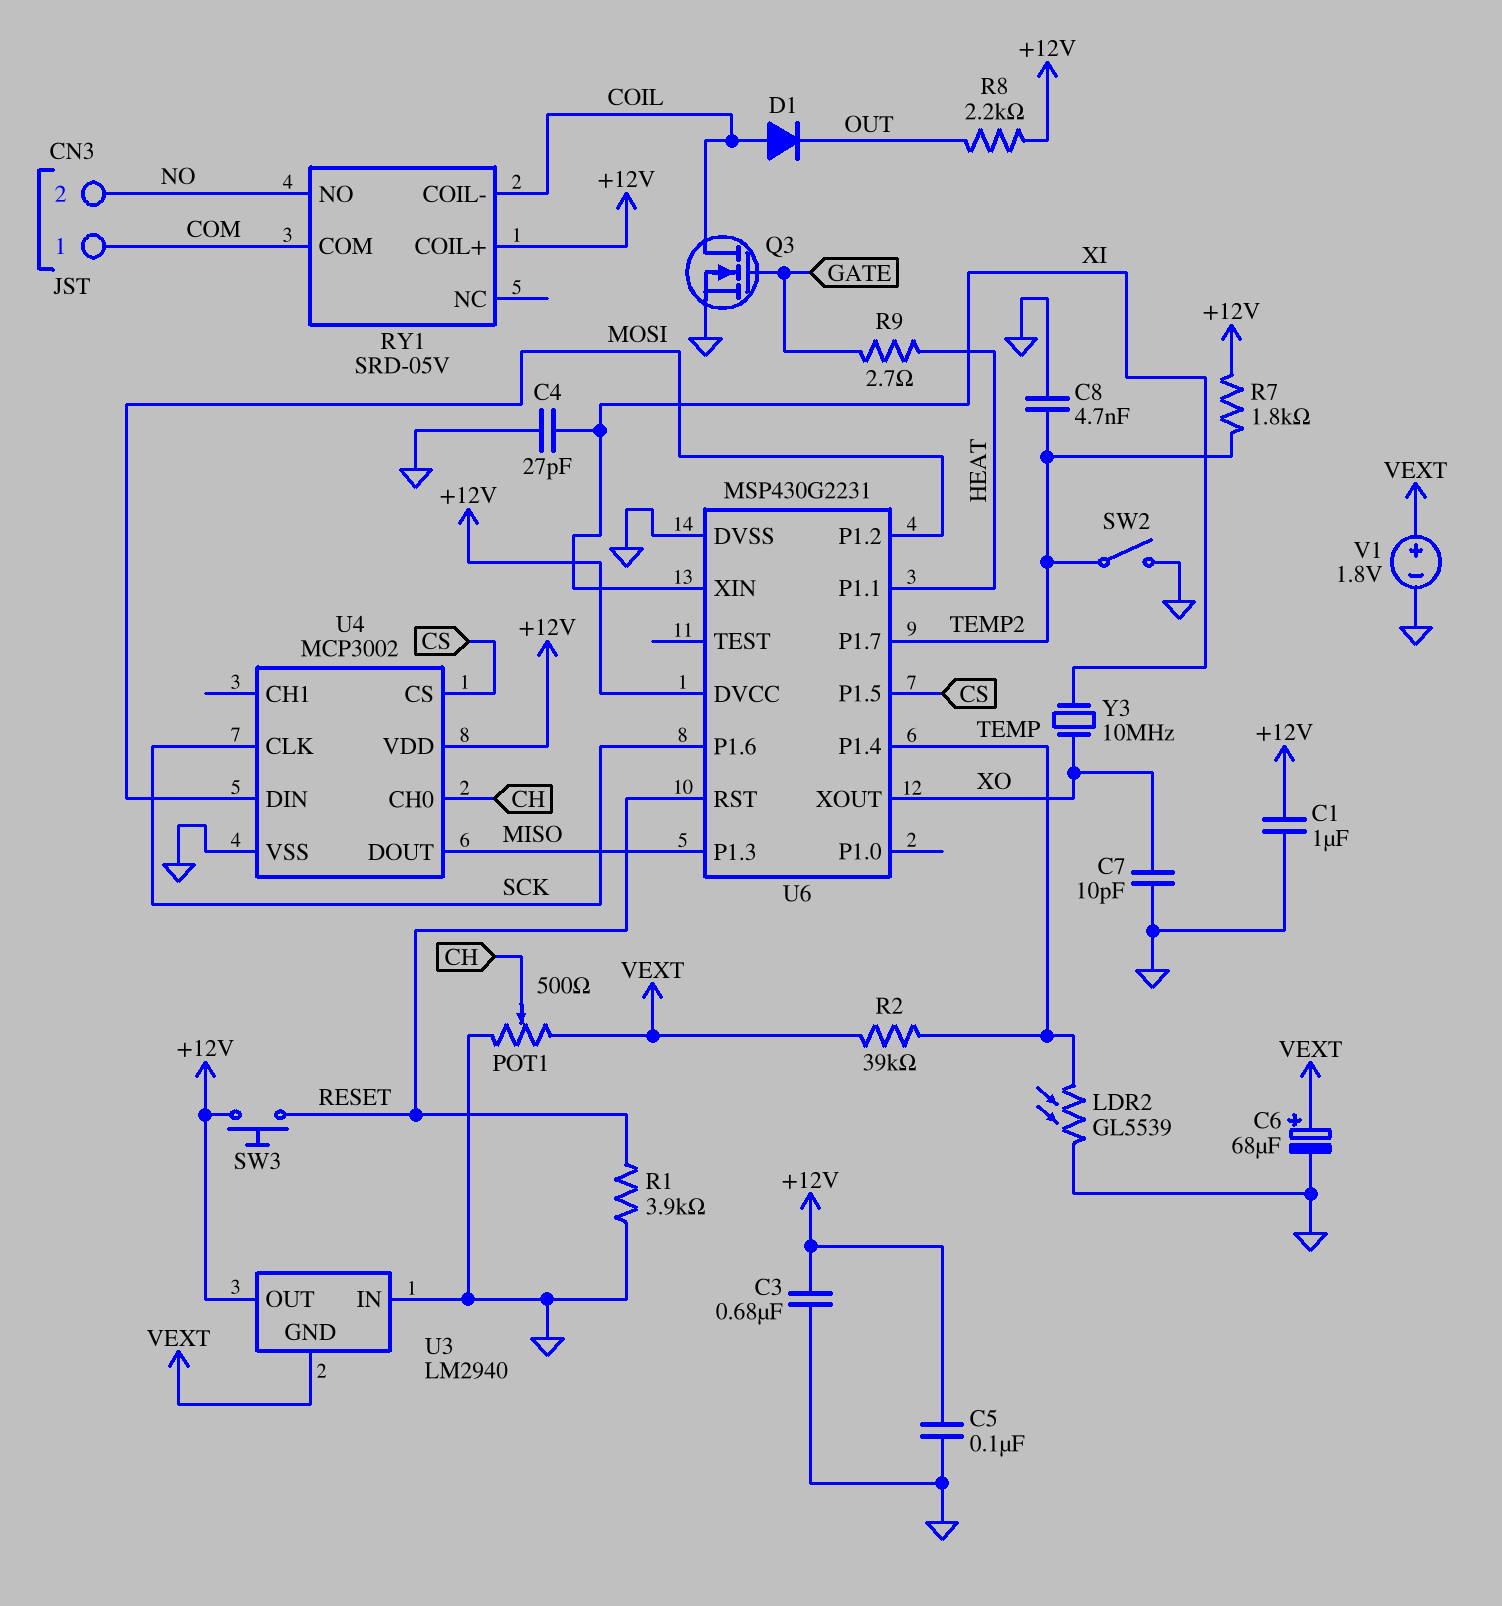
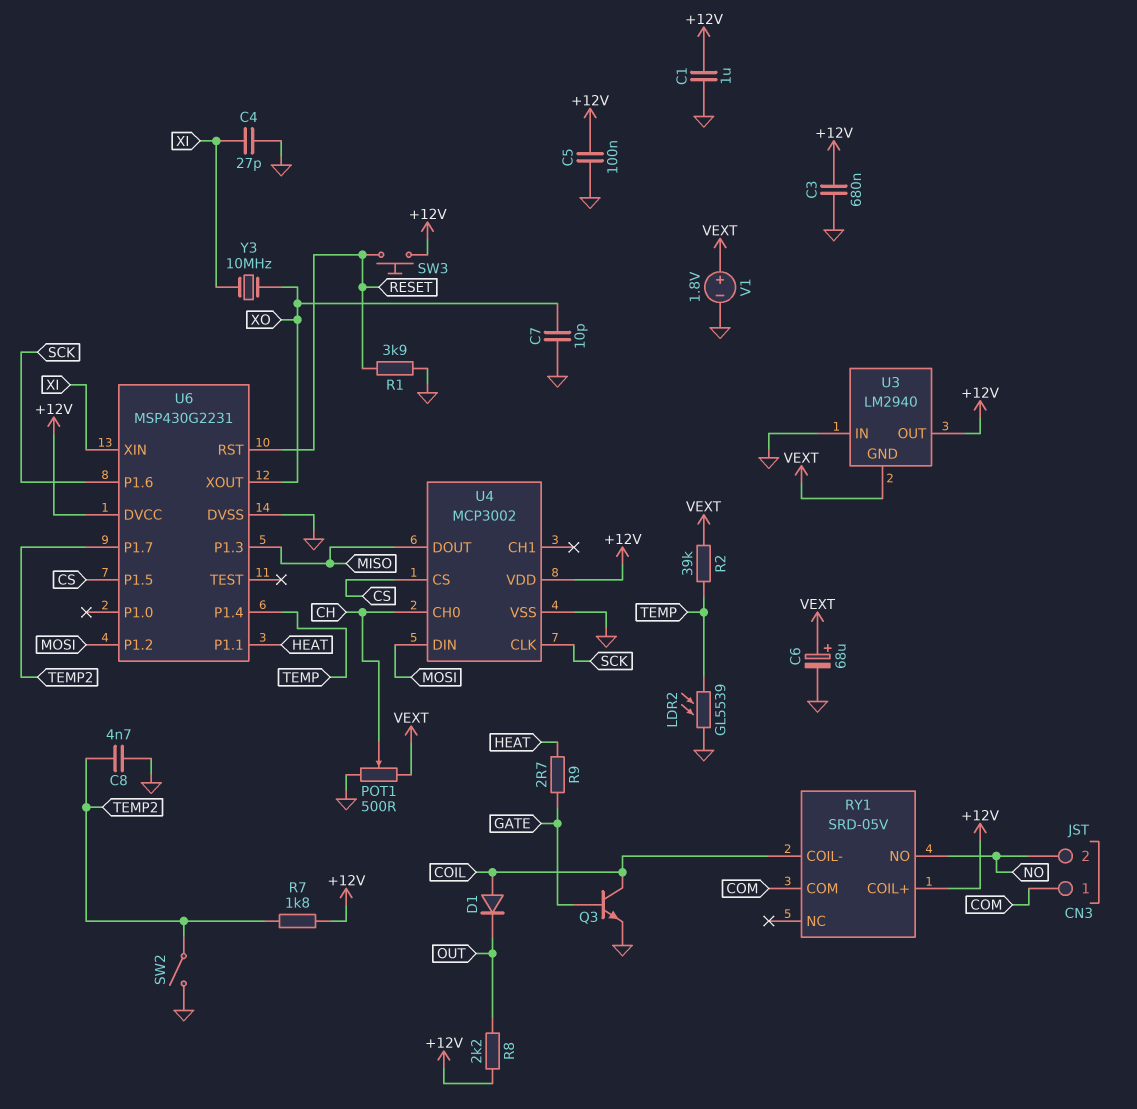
Q3: NMOS (G GATE, D COIL, S GND) -> NPN (B GATE, C COIL, E GND)

